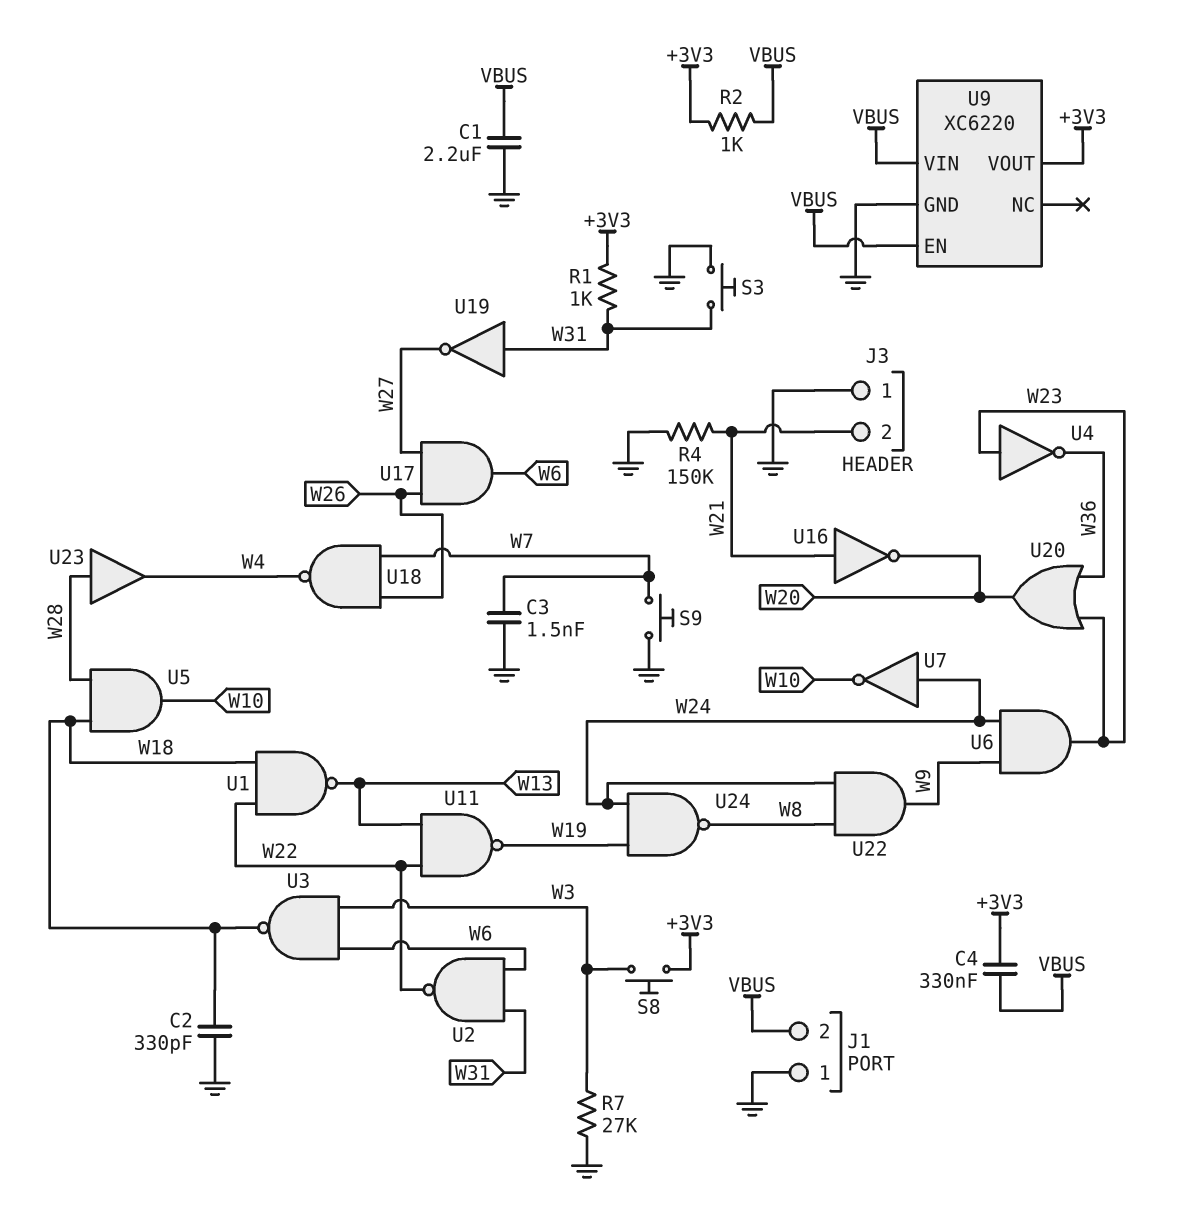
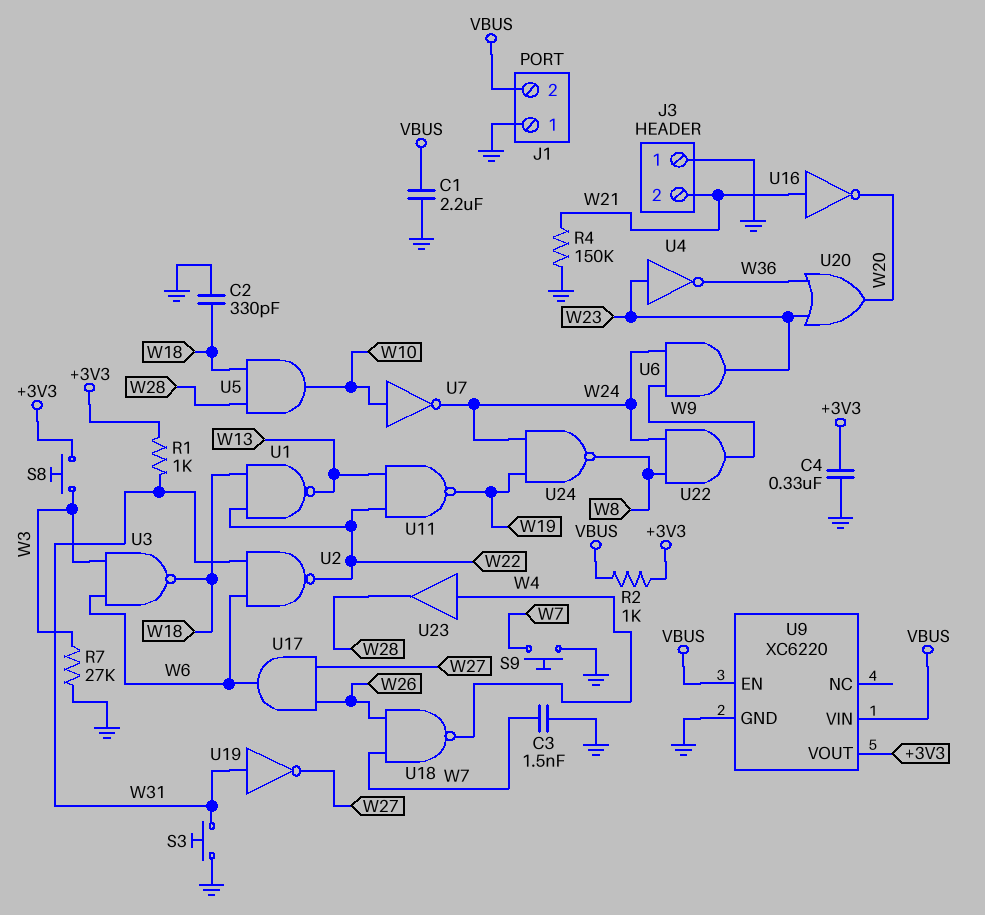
C4: 330nF (+3V3, VBUS) -> 330nF (+3V3, GND)
U7: NOT (in W24, out W10) -> NOT (in W10, out W24)
U23: buffer (in W28, out W4) -> buffer (in W4, out W28)

